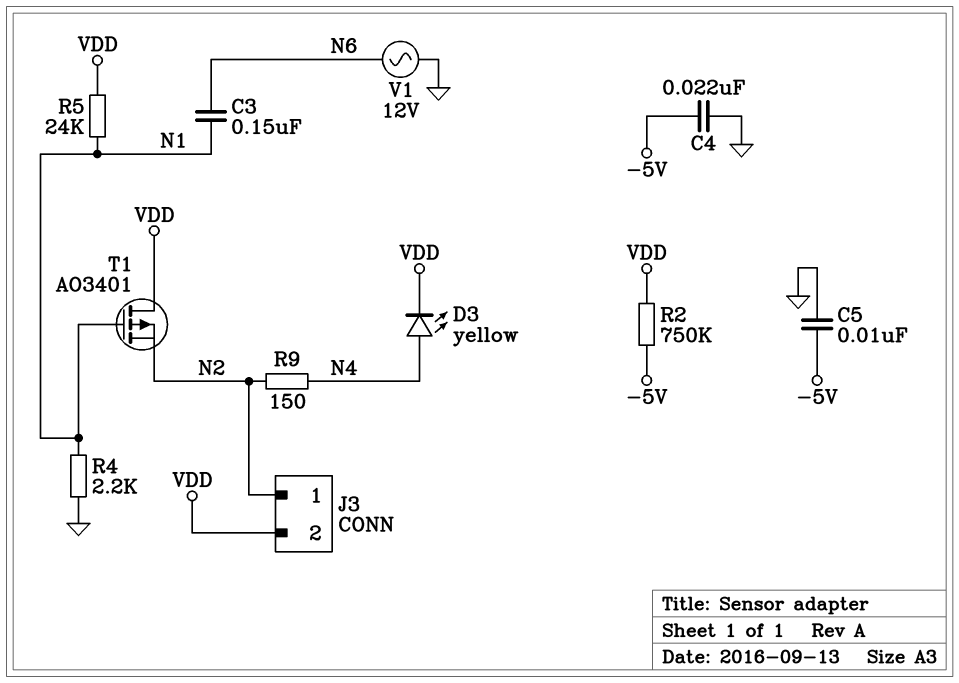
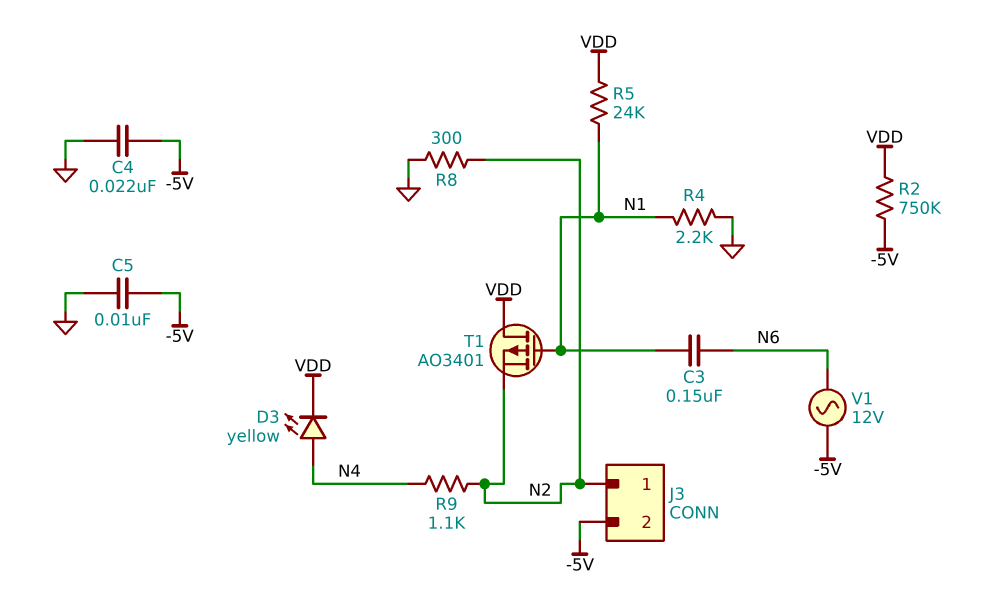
J3 pin 2: VDD -> -5V
R8: none -> 300 (GND, N2)
R9: 150 (N2, N4) -> 1.1k (N2, N4)
V1: AC 12V (GND, N6) -> AC 12V (-5V, N6)

